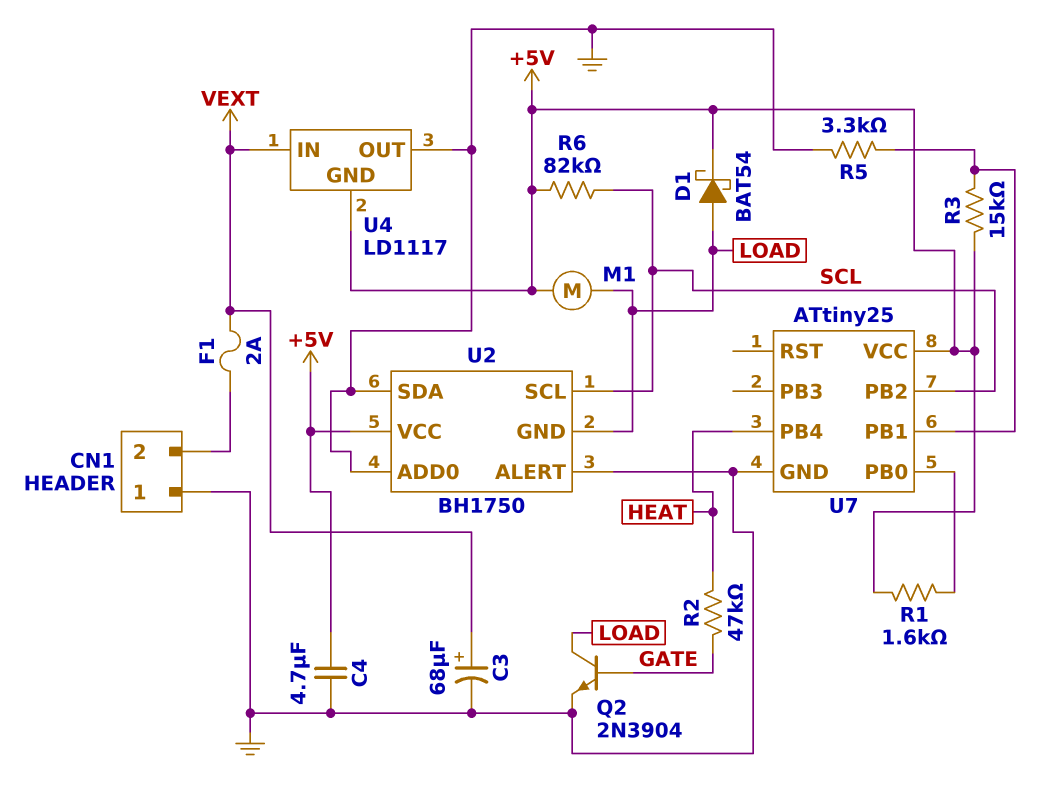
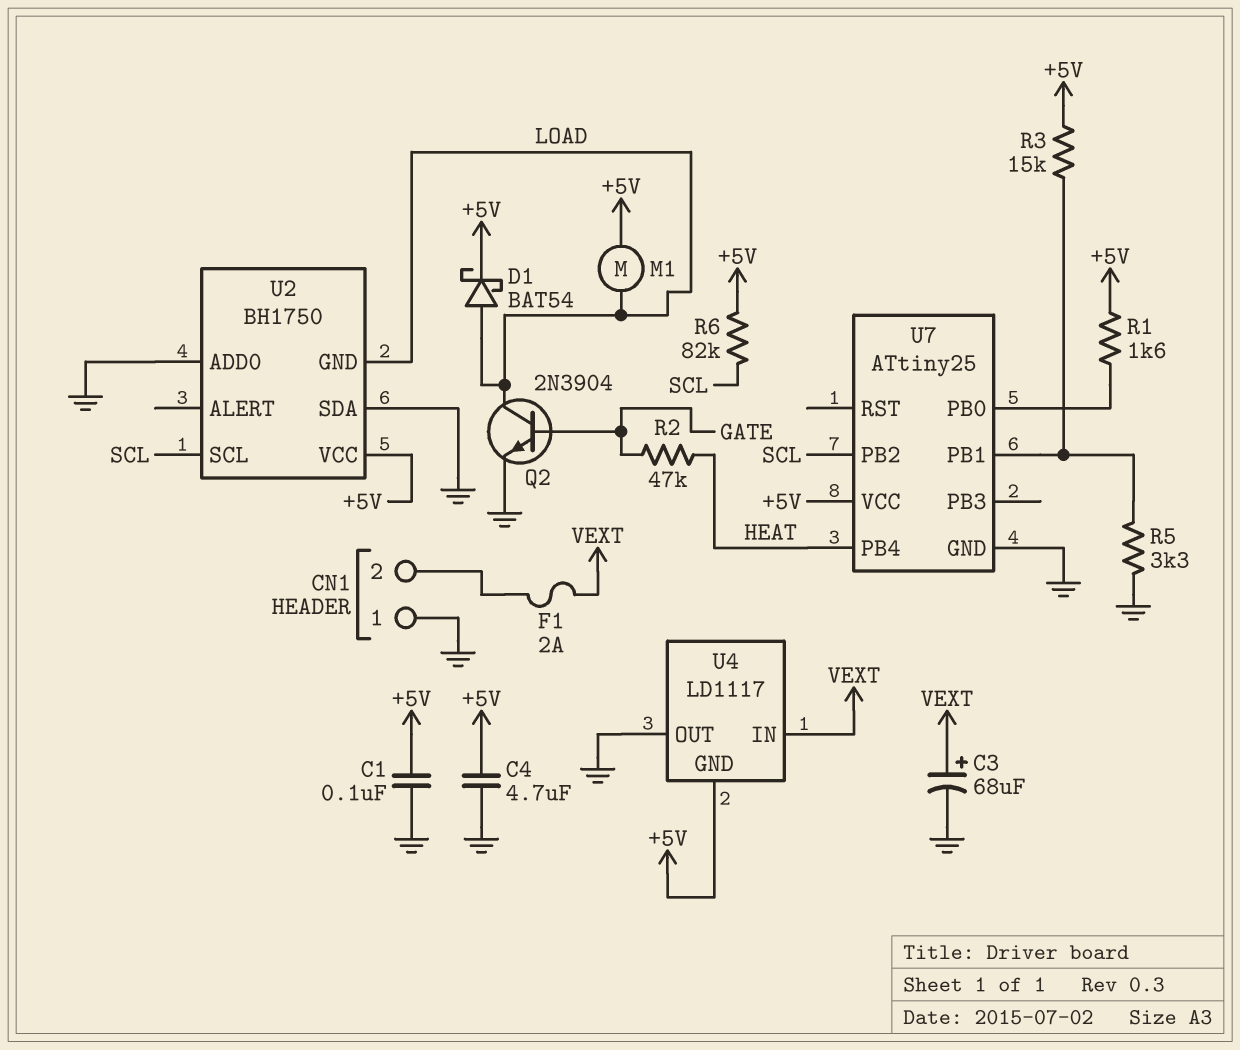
C1: none -> 100nF (+5V, GND)
U2 pin ALERT: GND -> none

